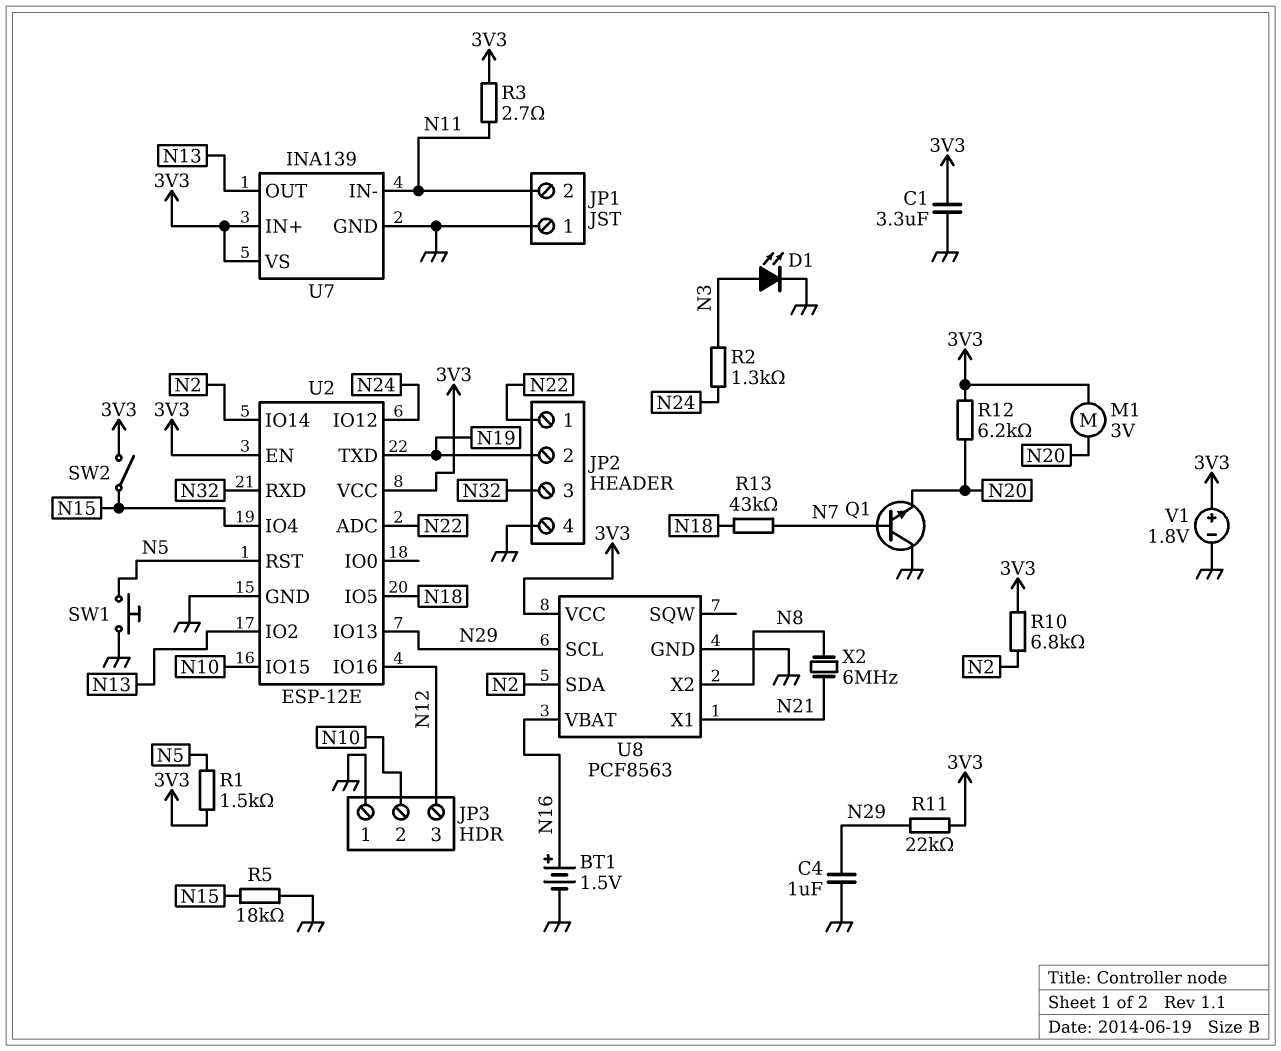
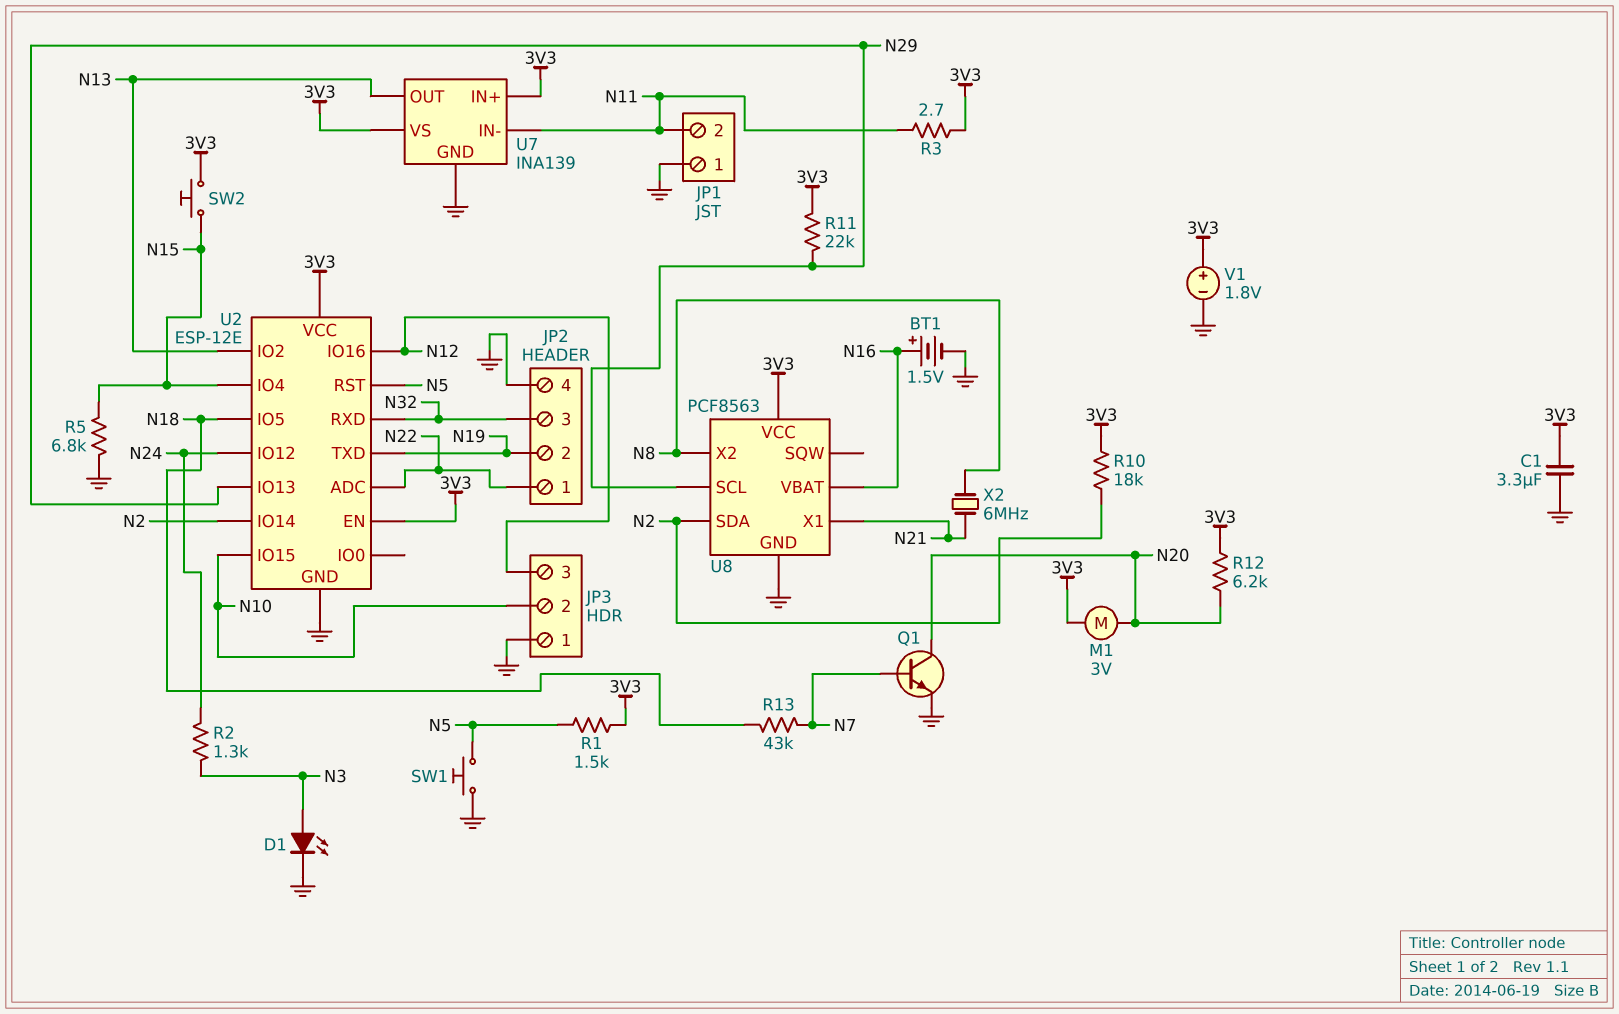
C4: 1uF (GND, N29) -> none
Q1: NPN (B N7, C GND, E N20) -> NPN (B N7, C N20, E GND)
R5: 18k (GND, N15) -> 6.8k (GND, N15)
R10: 6.8k (3V3, N2) -> 18k (3V3, N2)
SW2: switch (3V3, N15) -> button (3V3, N15)

